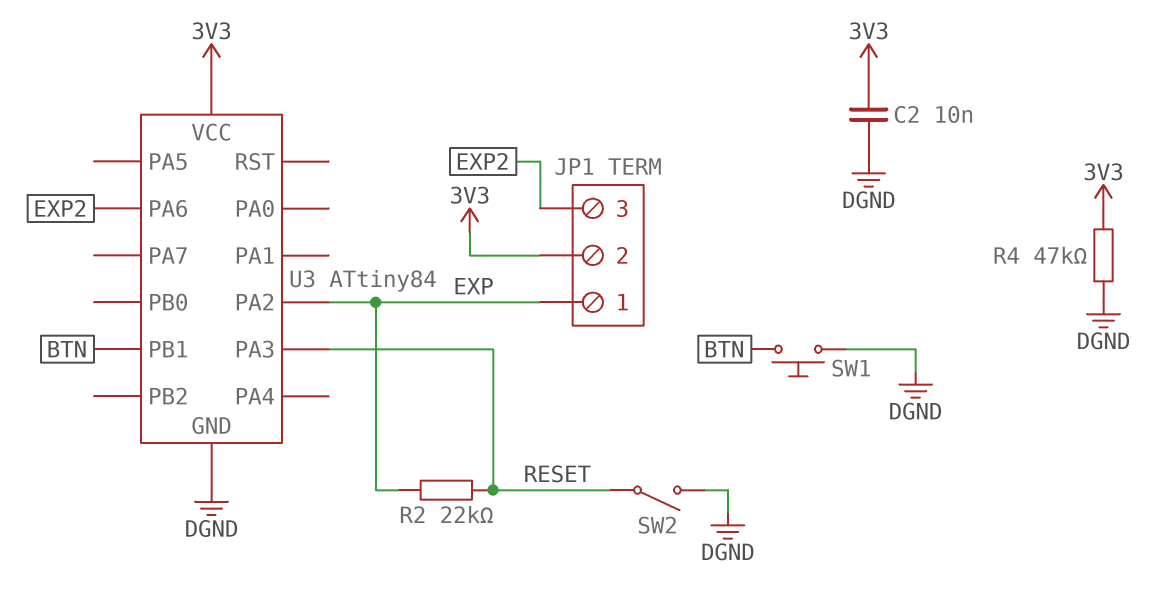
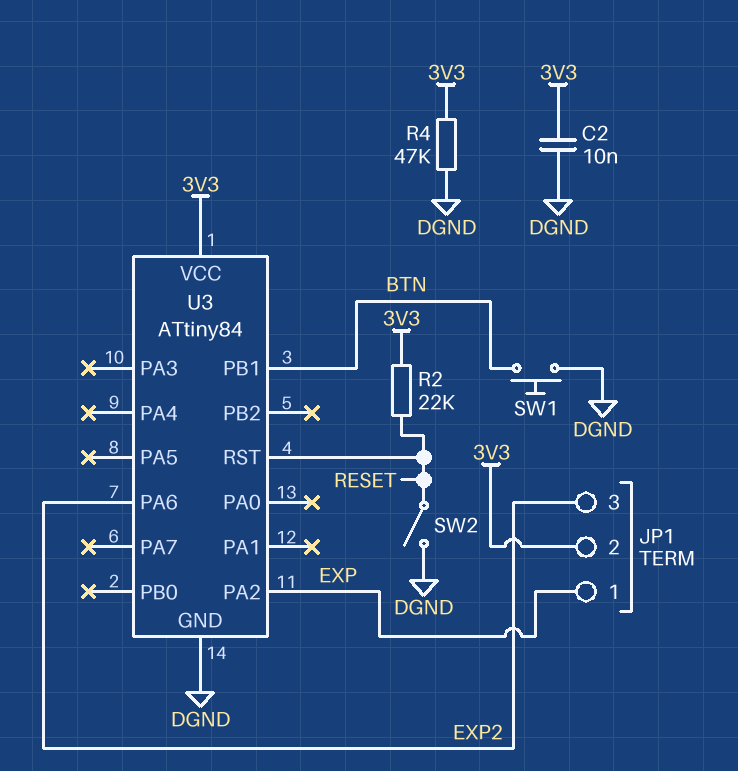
R2: 22k (EXP, RESET) -> 22k (3V3, RESET)
U3 pin PA3: RESET -> none
U3 pin RST: none -> RESET

